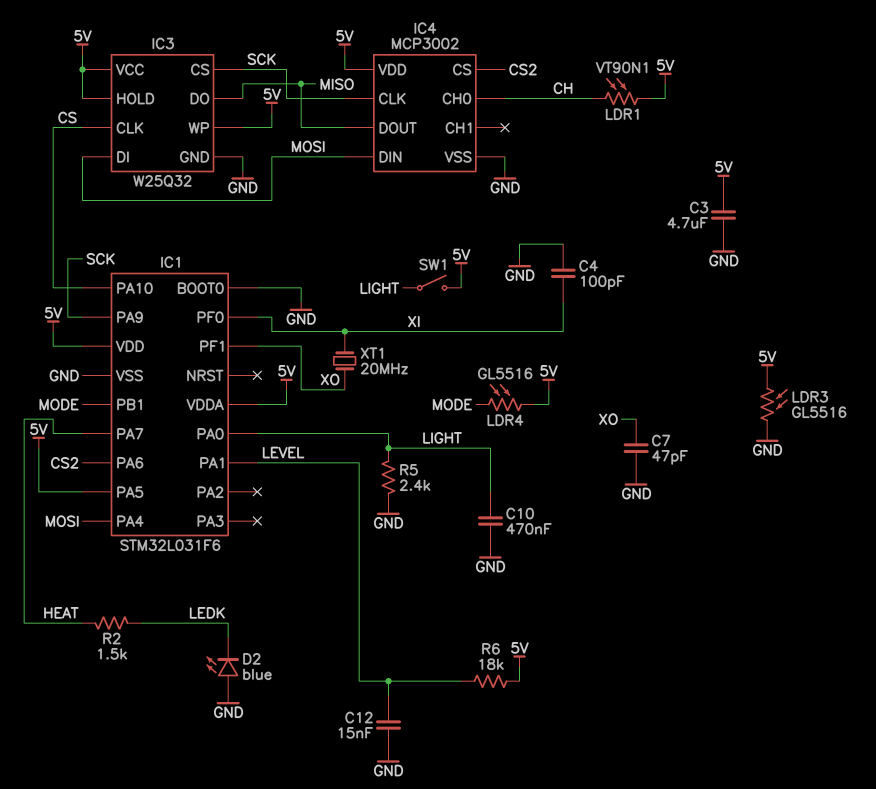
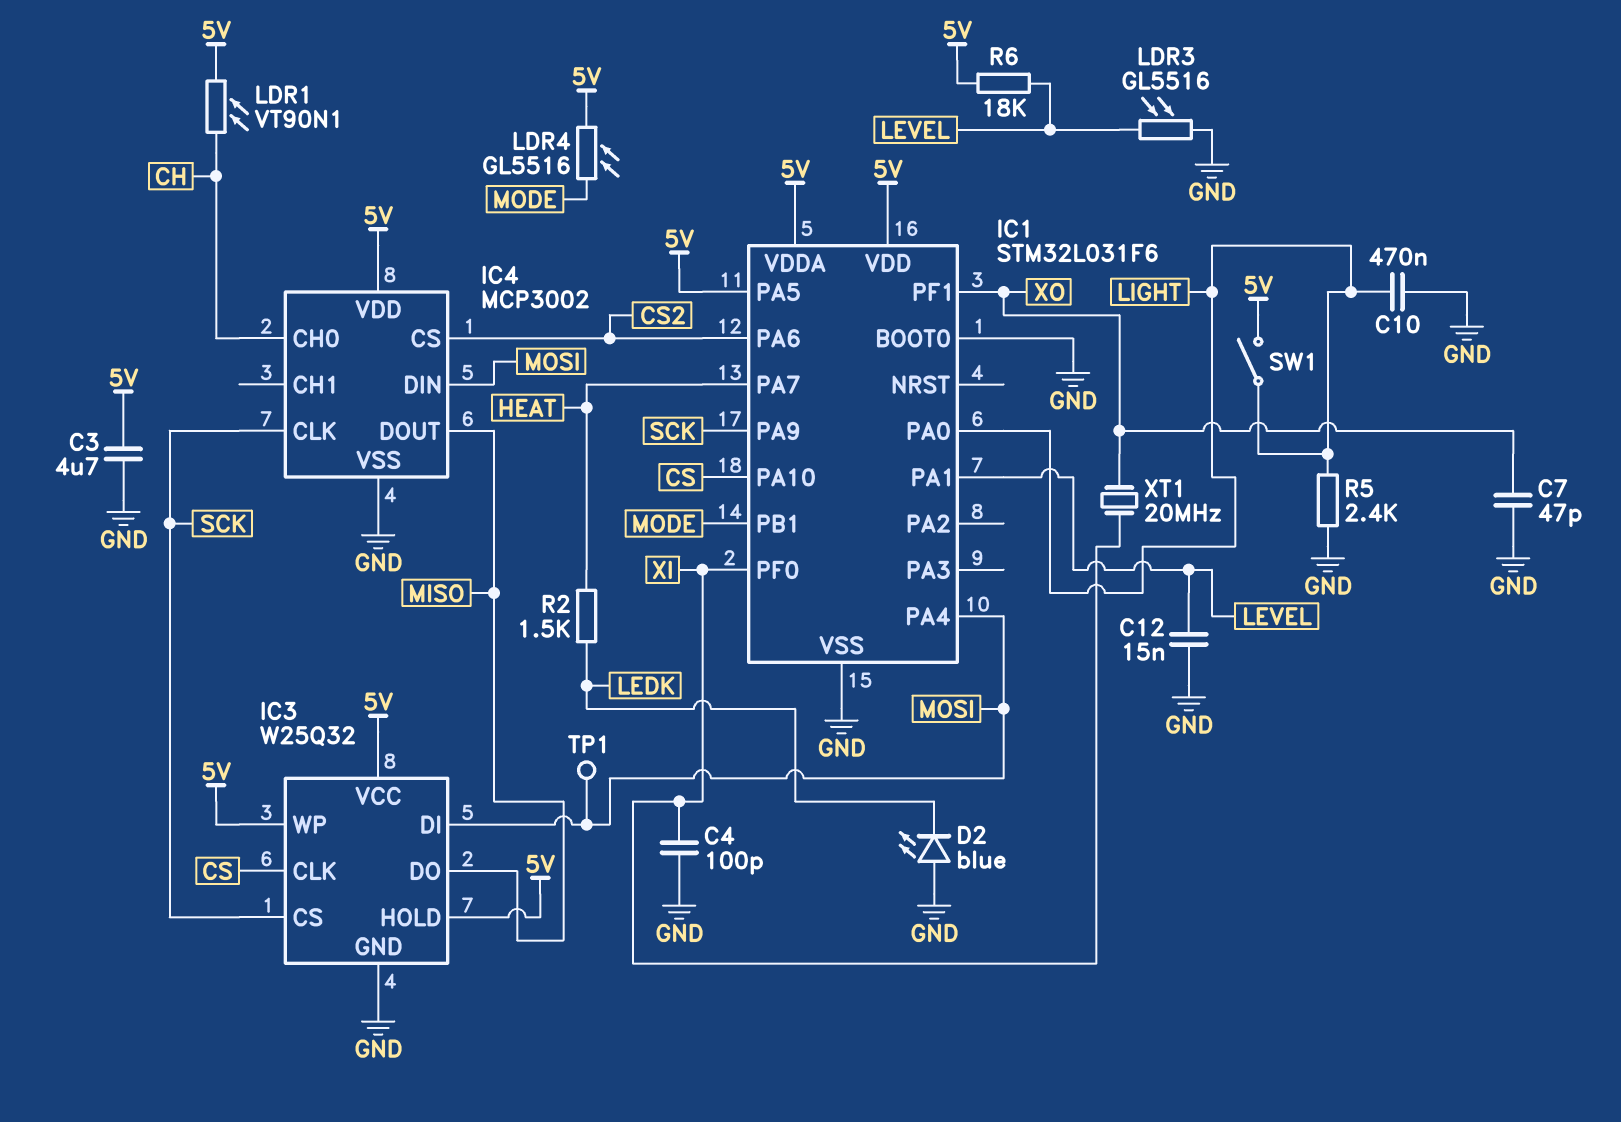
LDR3: GL5516 (5V, GND) -> GL5516 (GND, LEVEL)
TP1: none -> test point (MOSI)

